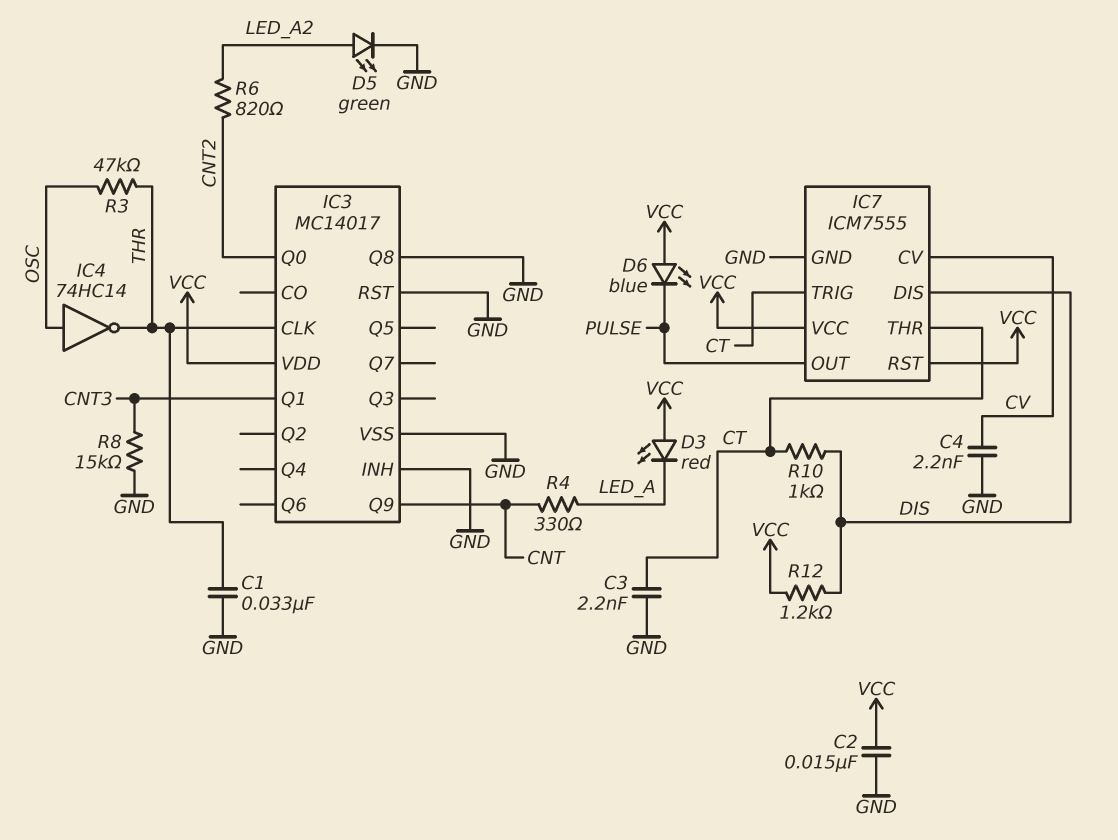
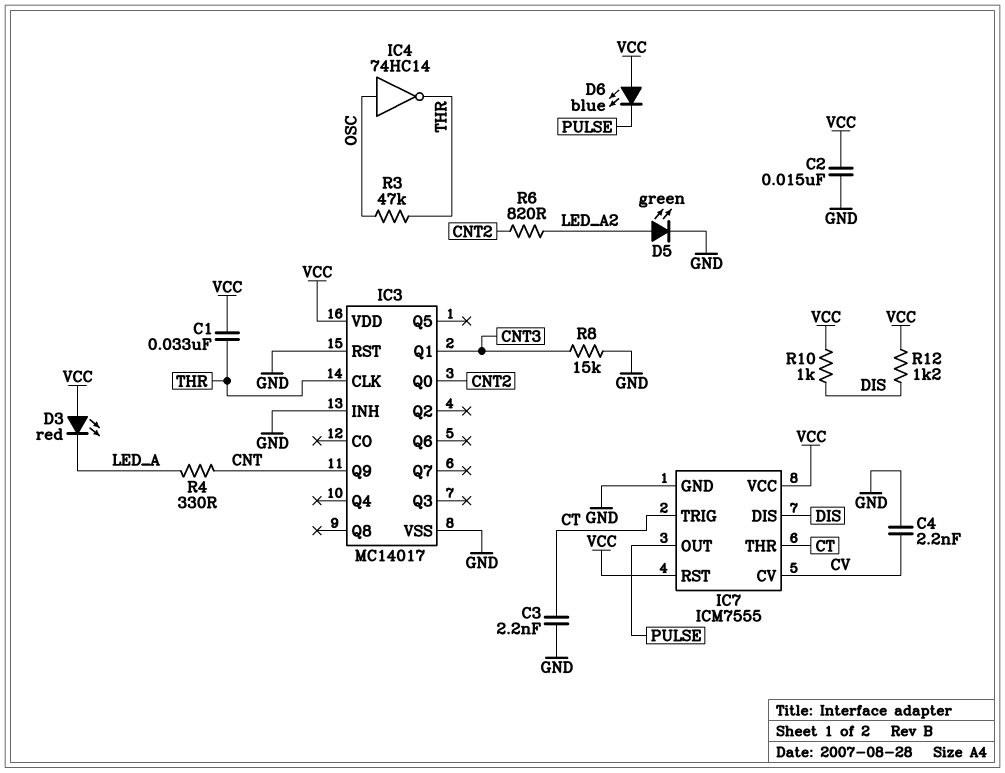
C1: 33nF (GND, THR) -> 33nF (THR, VCC)
IC3 pin Q8: GND -> none
R10: 1k (CT, DIS) -> 1k (DIS, VCC)

